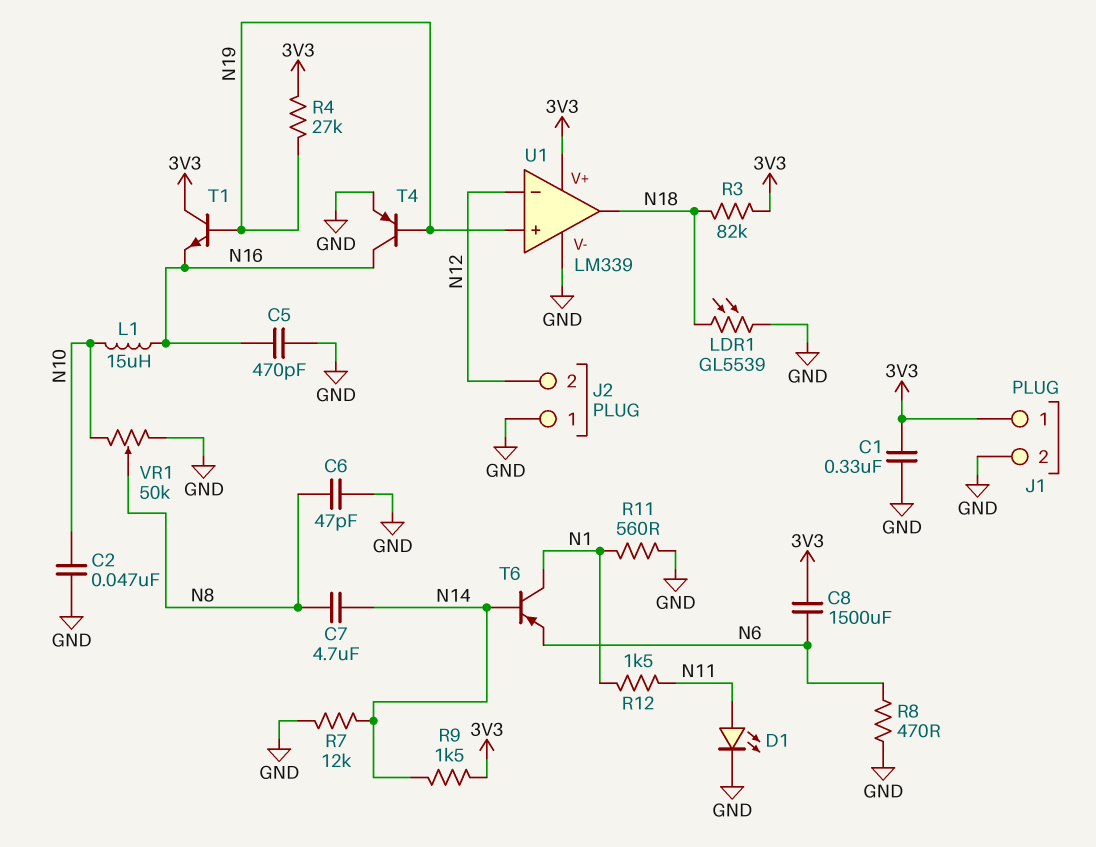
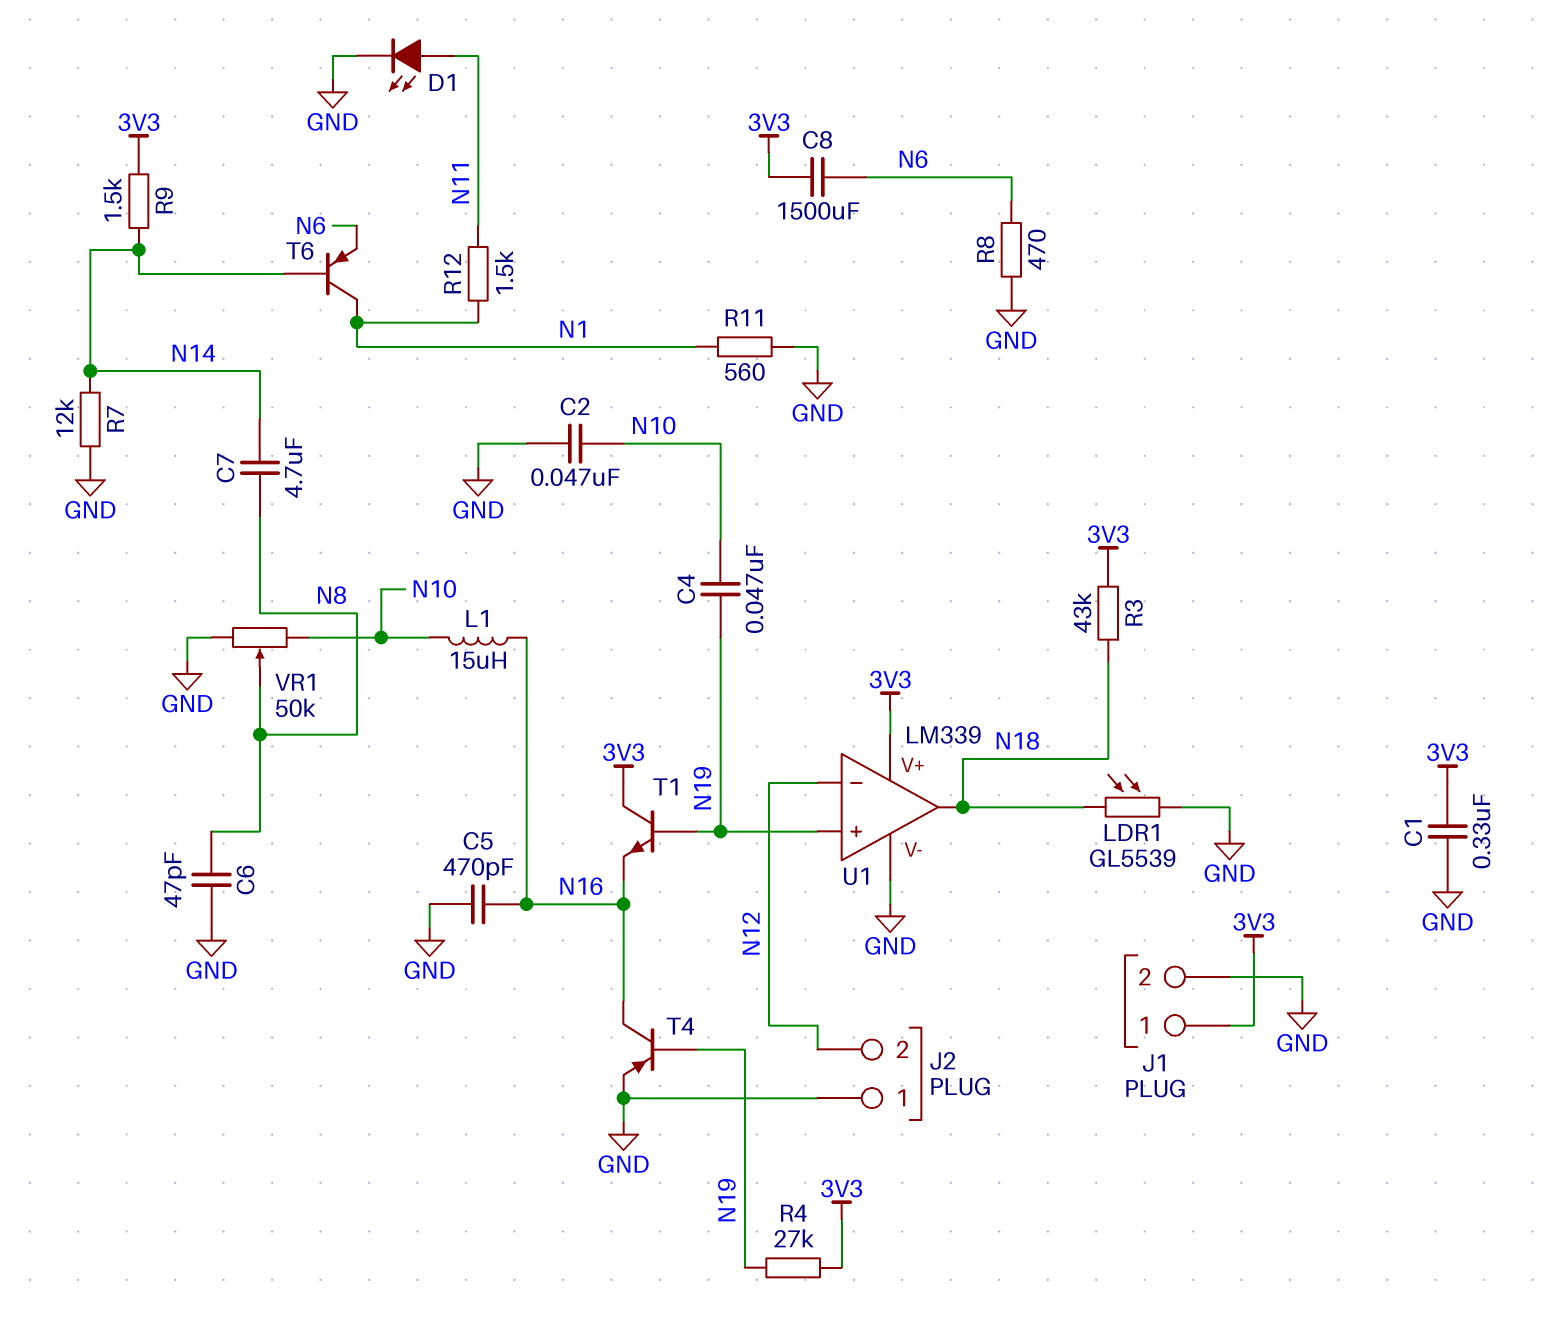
C4: none -> 47nF (N10, N19)
R3: 82k (3V3, N18) -> 43k (3V3, N18)

